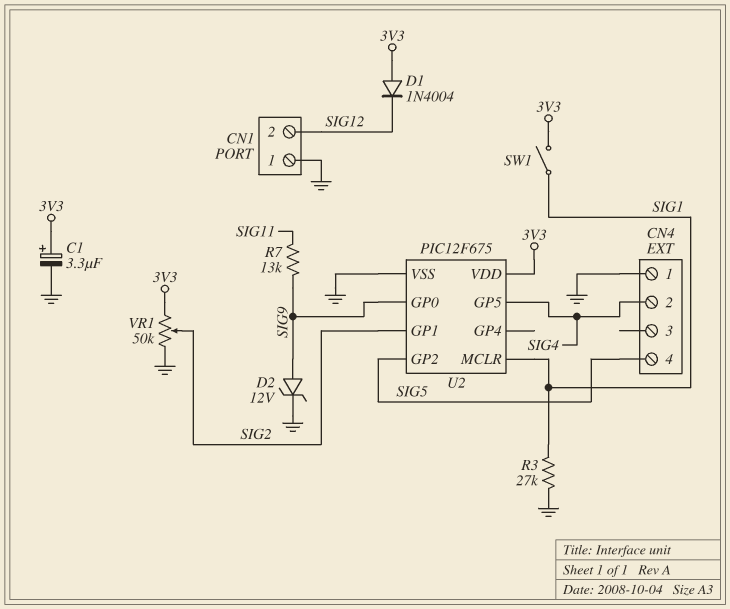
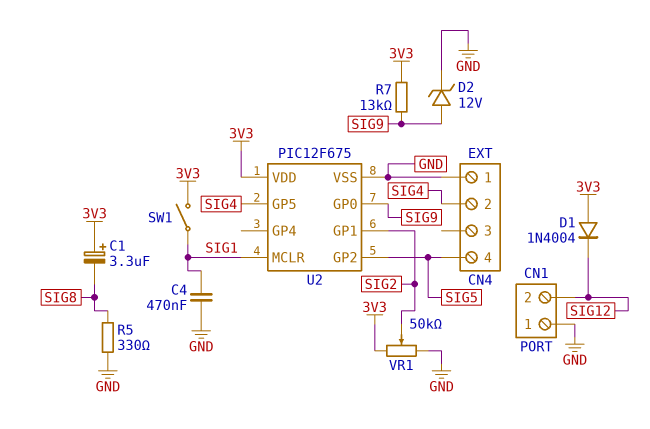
C1: 3.3uF (plus 3V3, minus GND) -> 3.3uF (plus 3V3, minus SIG8)
C4: none -> 470nF (GND, SIG1)
R3: 27k (GND, SIG1) -> none
R5: none -> 330 (GND, SIG8)
R7: 13k (SIG9, SIG11) -> 13k (3V3, SIG9)

